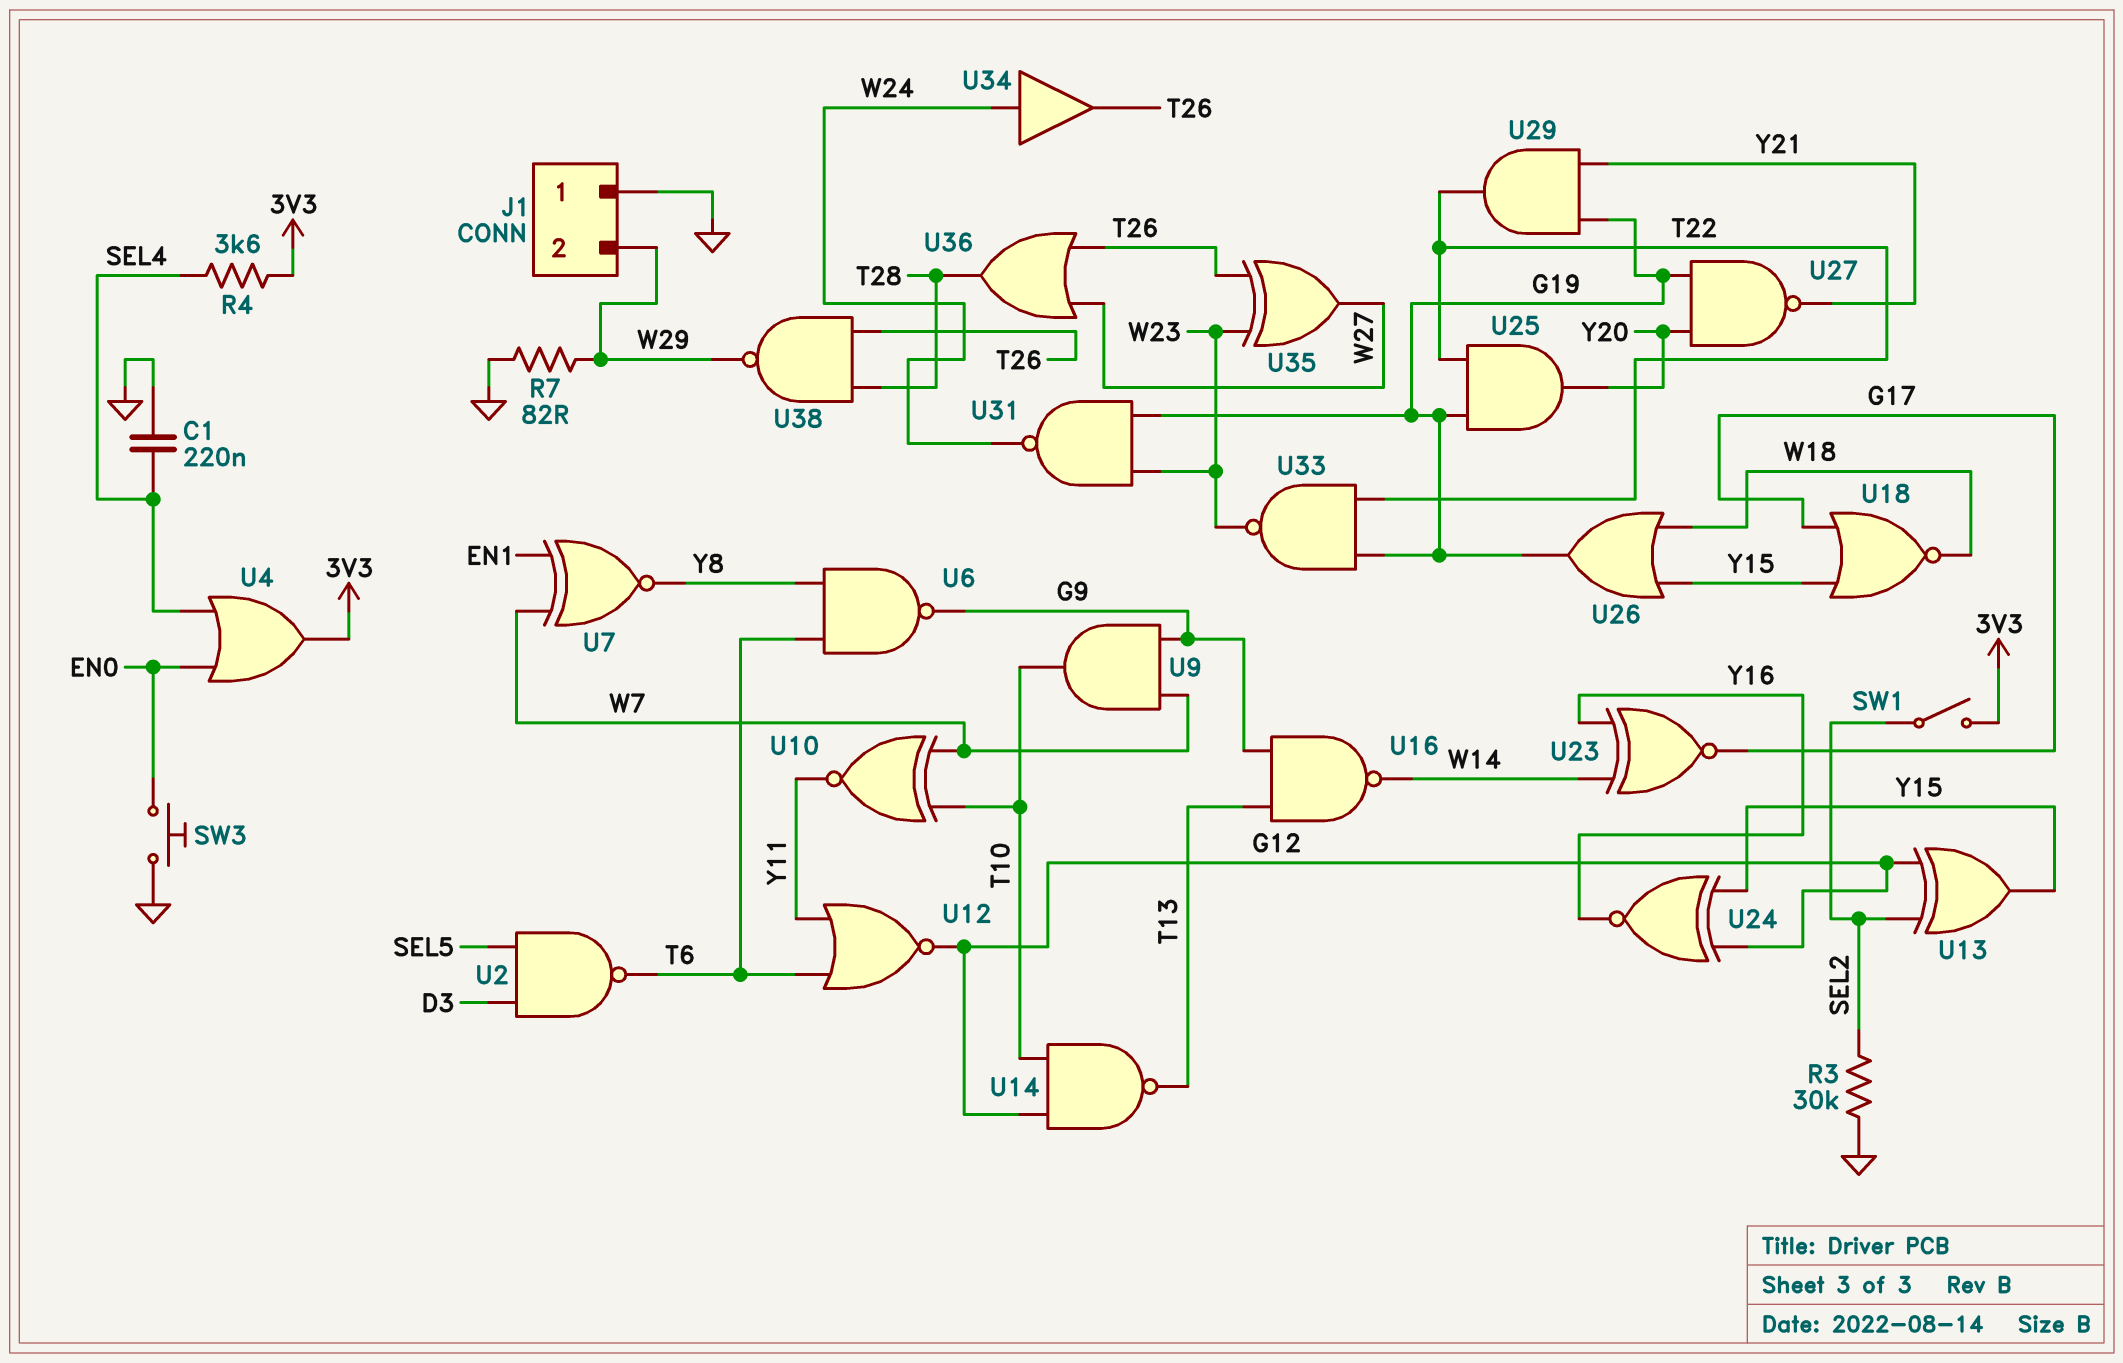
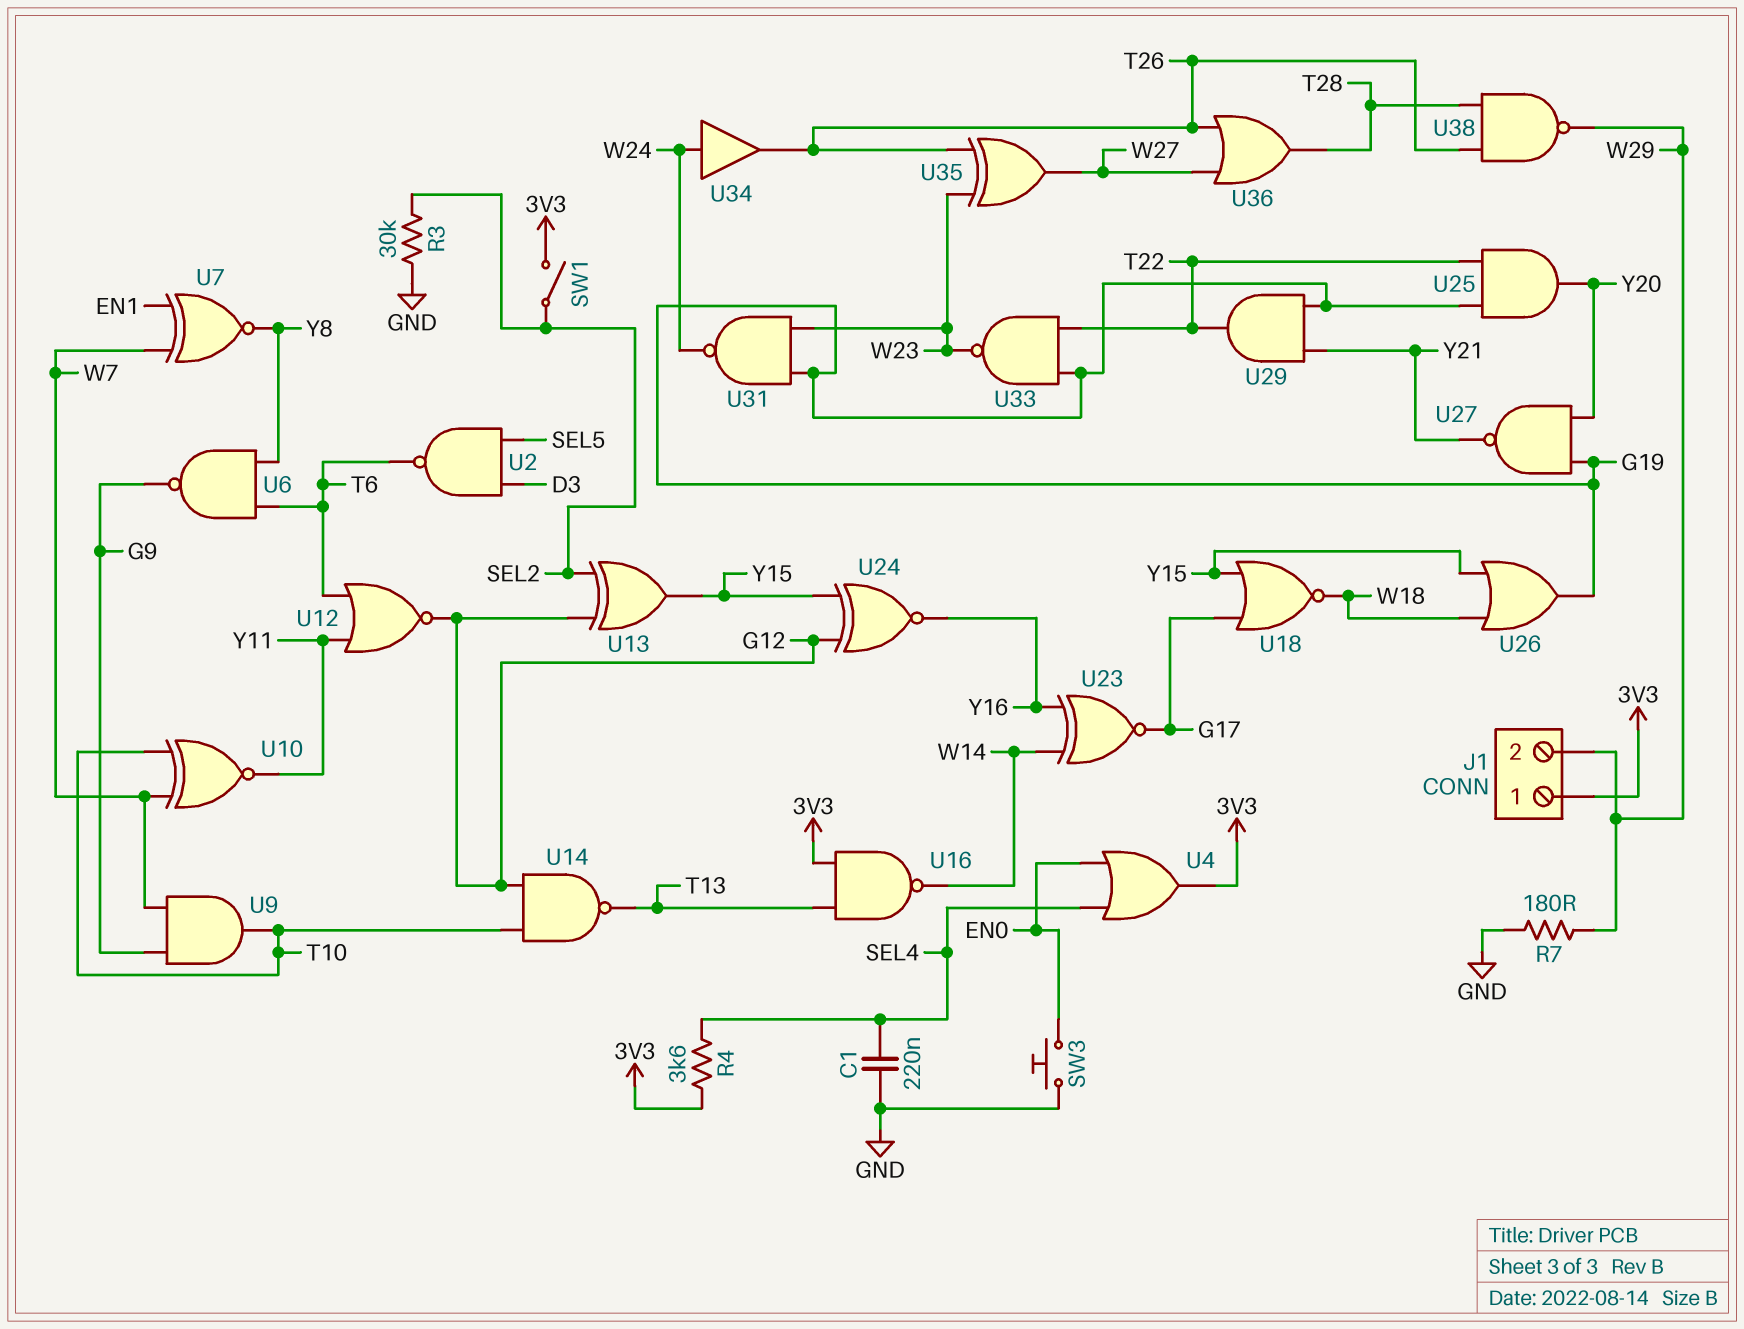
J1 pin 1: GND -> 3V3
R7: 82 (GND, W29) -> 180 (GND, W29)
U16: NAND (in G9, in T13, out W14) -> NAND (in 3V3, in T13, out W14)

